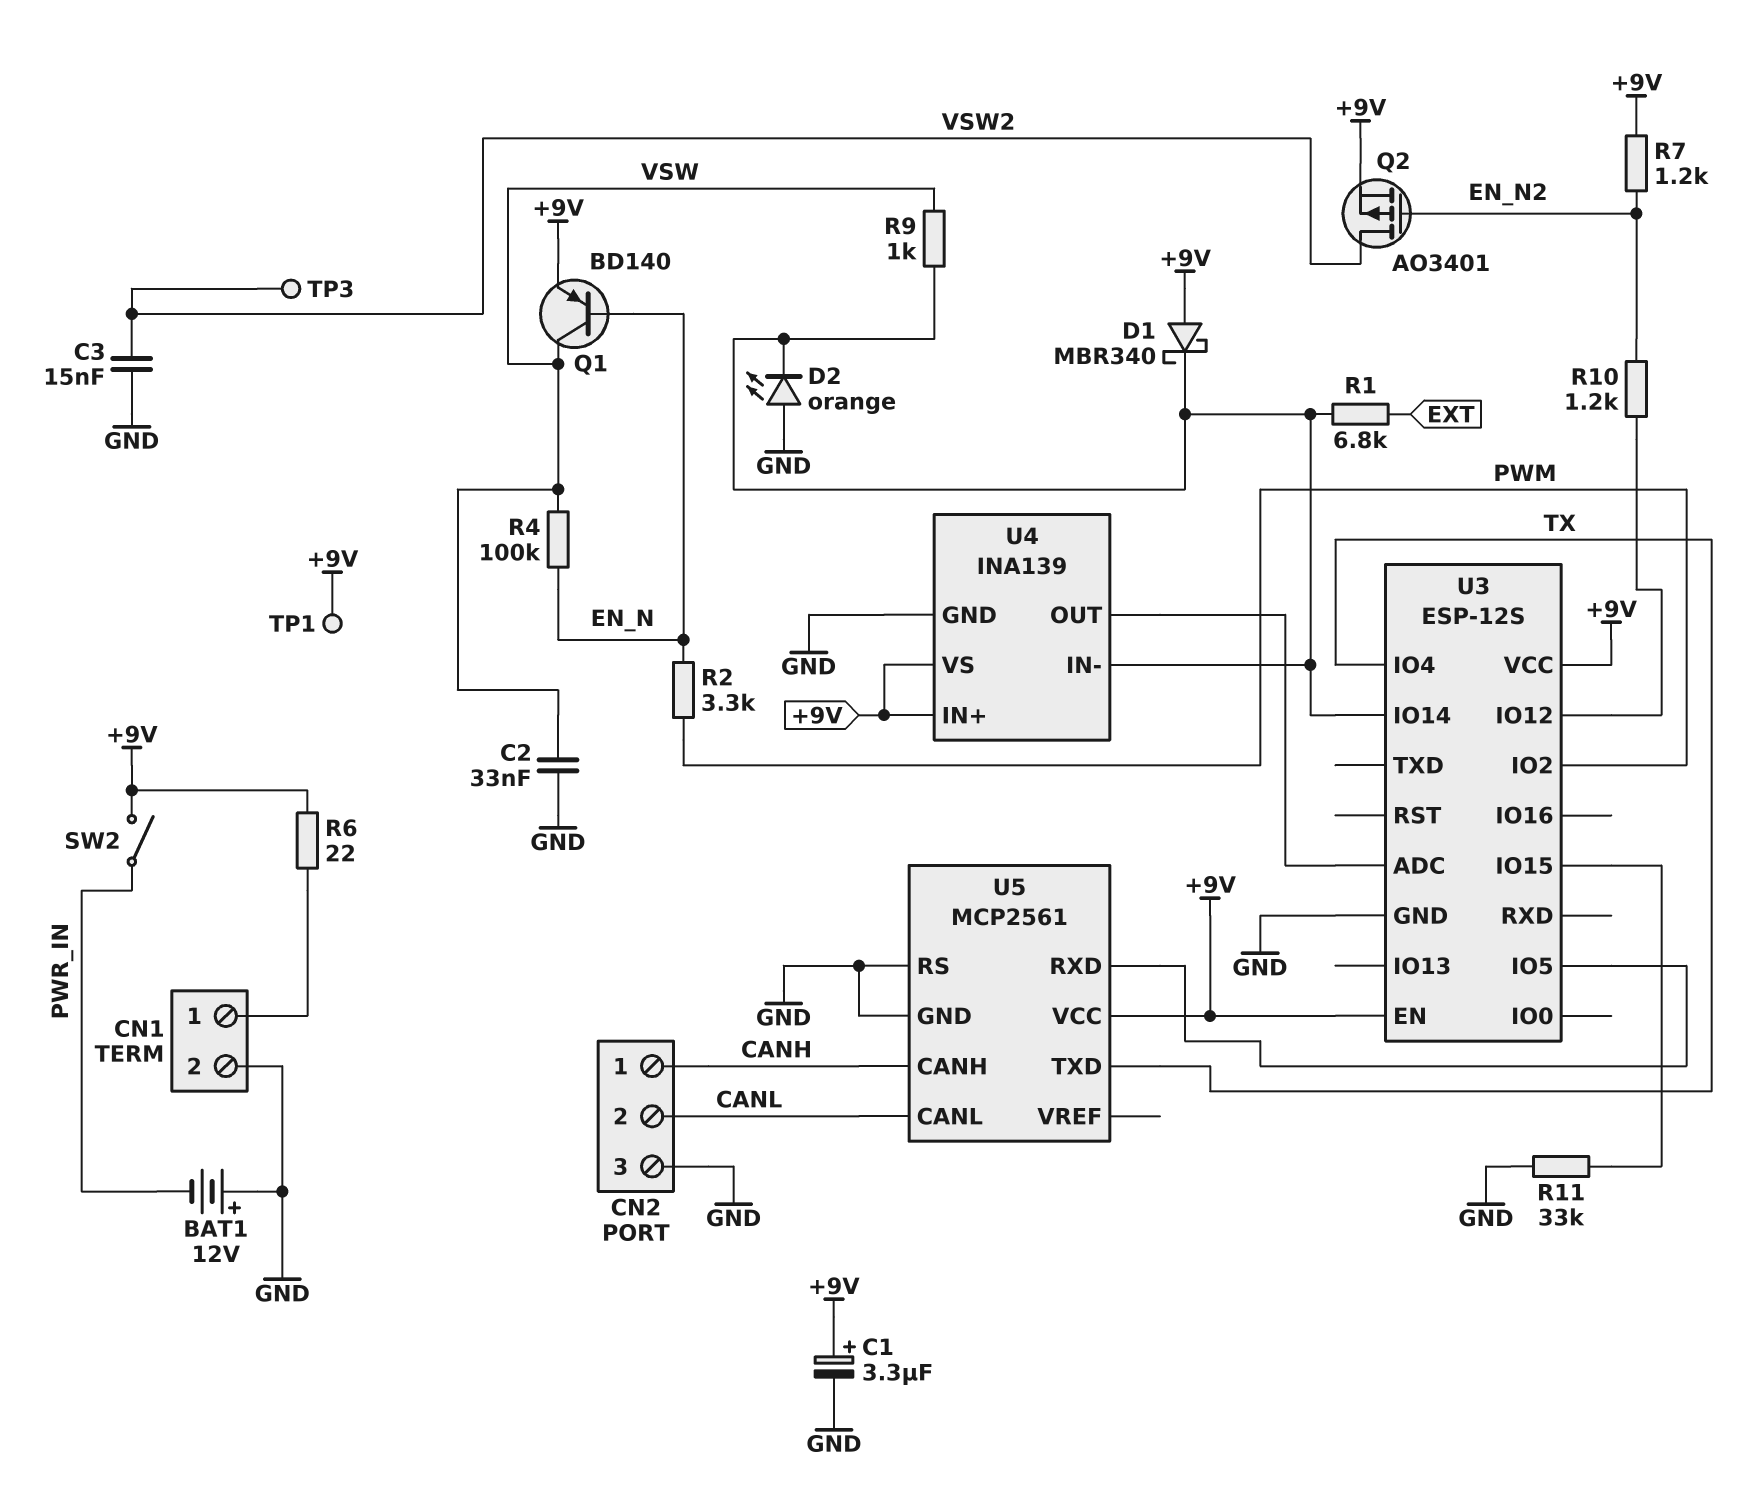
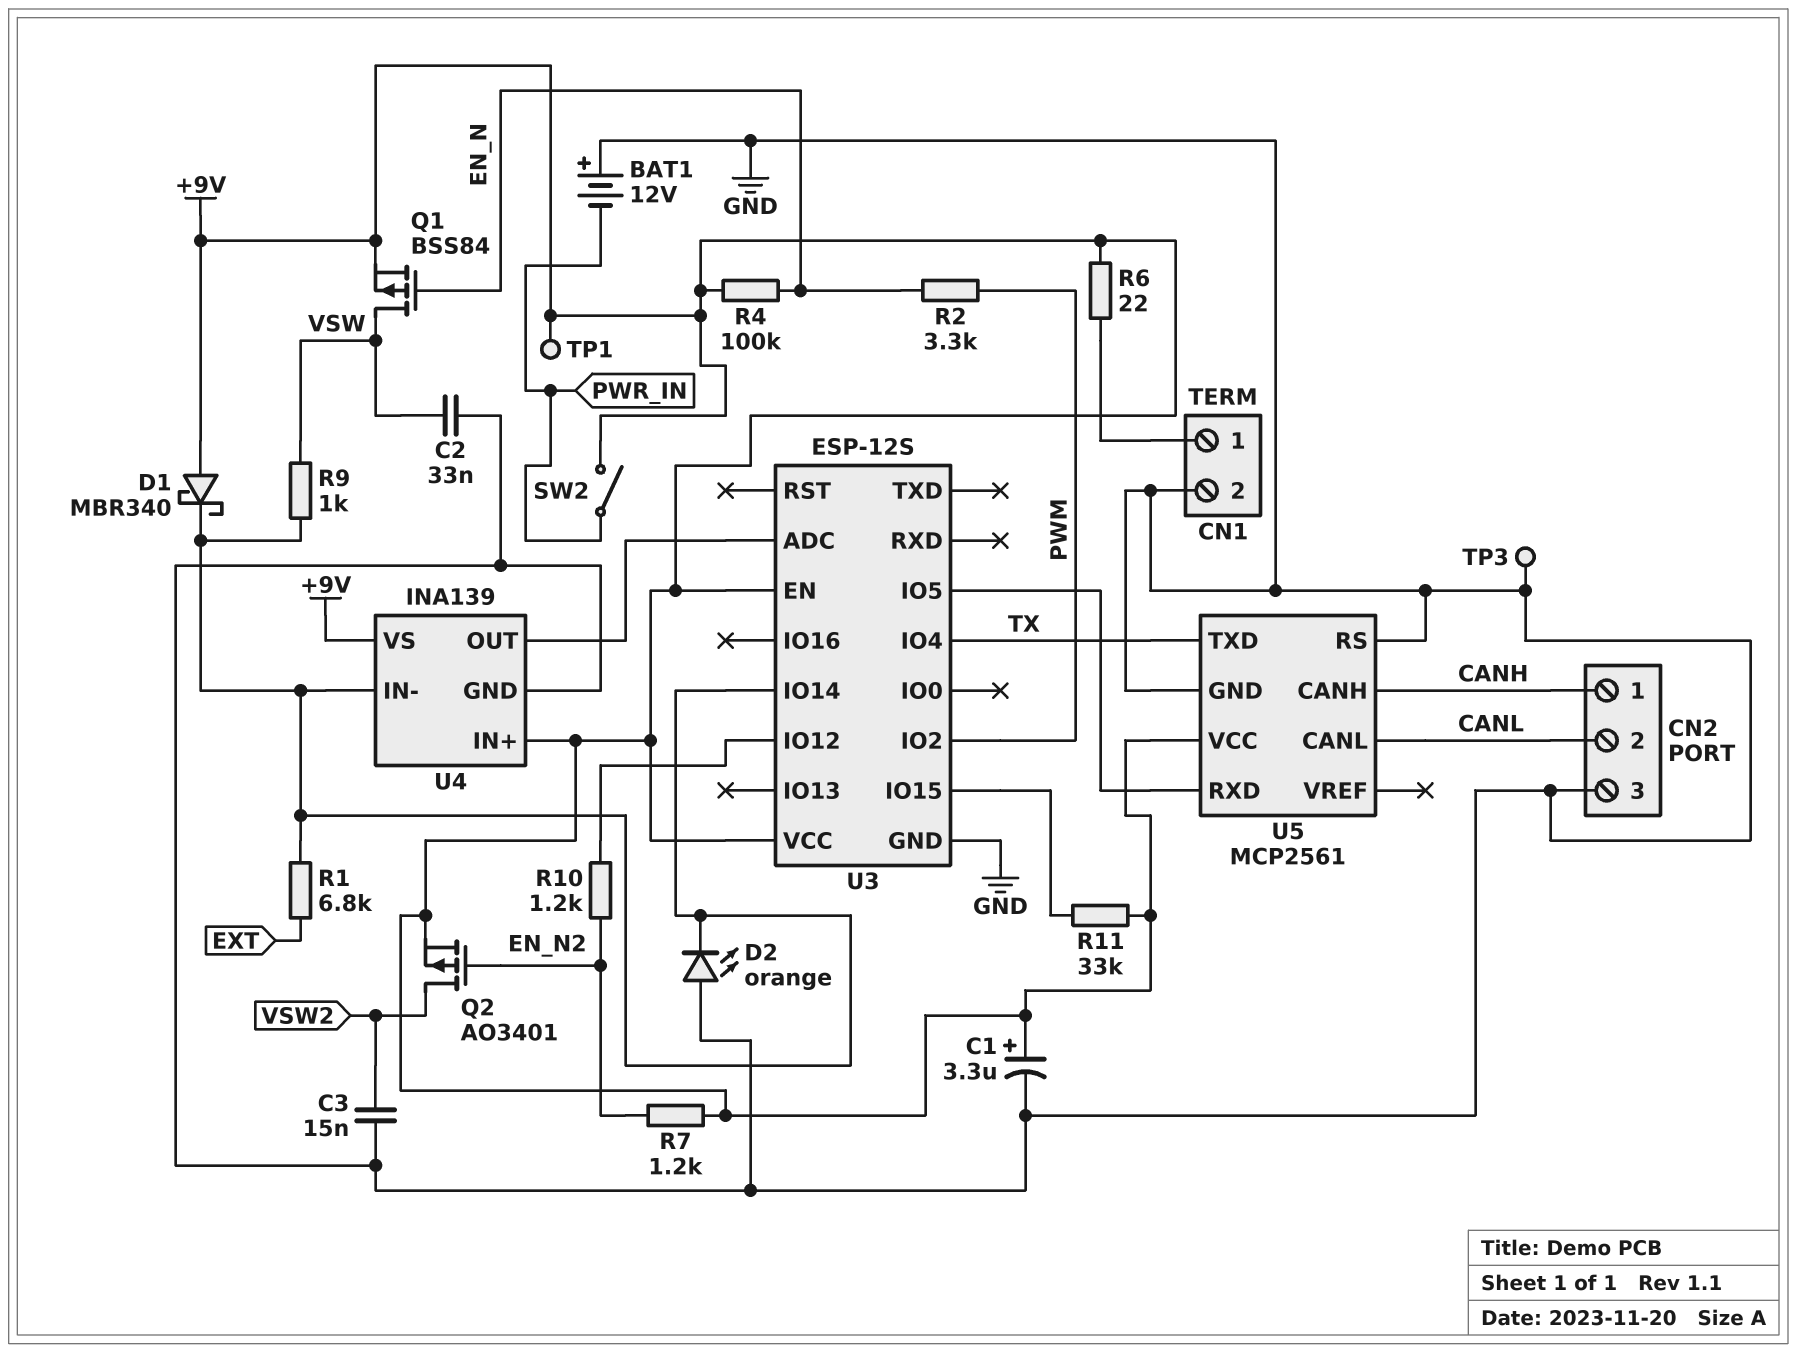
Q1: PNP BD140 (B EN_N, C VSW, E +9V) -> PMOS BSS84 (G EN_N, D VSW, S +9V)
R4: 100k (EN_N, VSW) -> 100k (+9V, EN_N)
R11: 33k (GND, U3/IO15) -> 33k (+9V, U3/IO15)
TP3: test point (VSW2) -> test point (GND)

